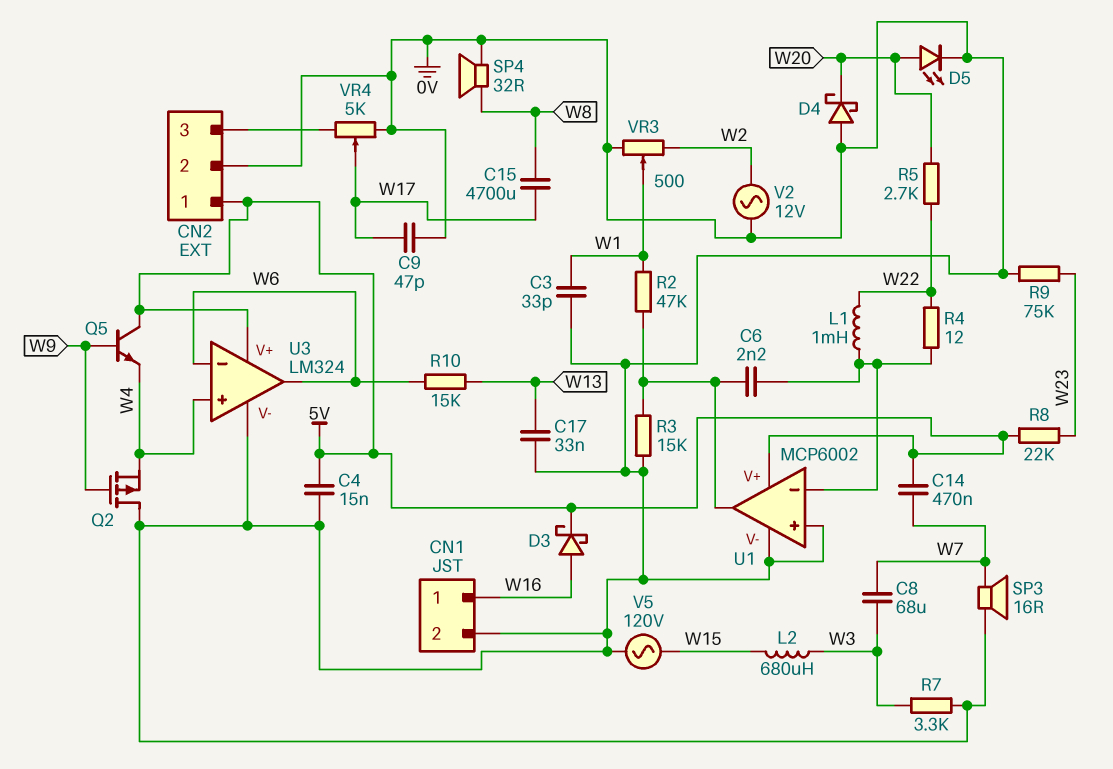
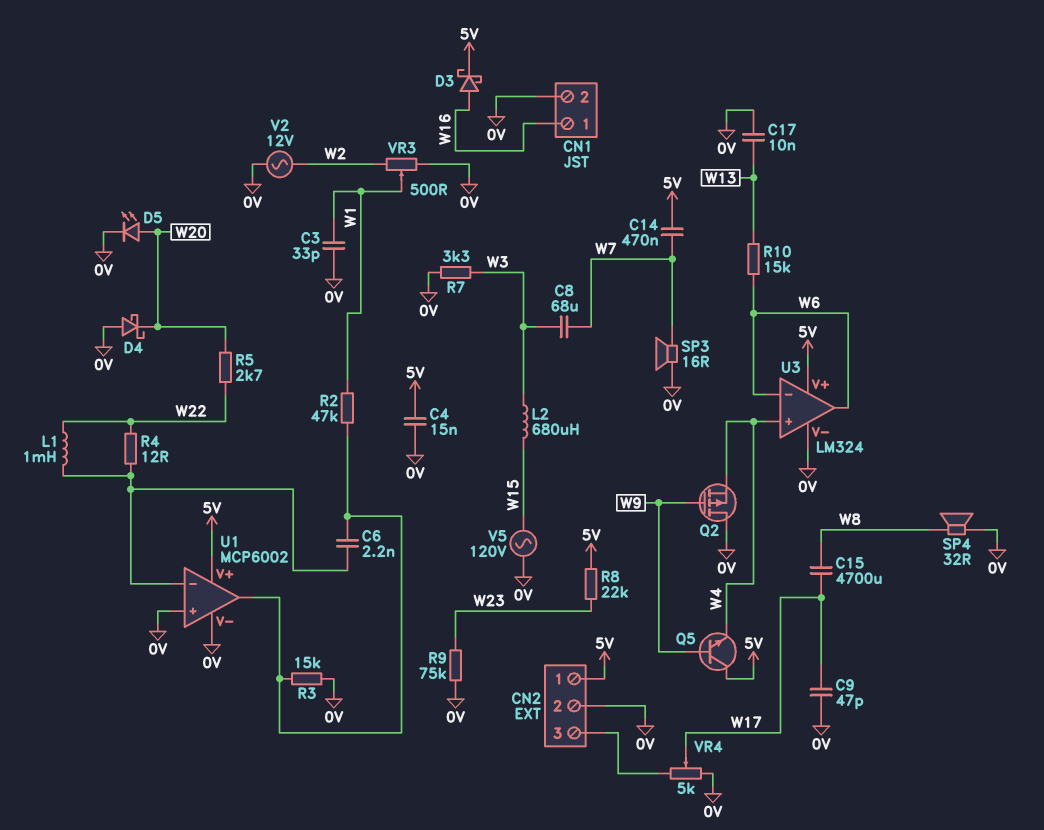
C17: 33nF (0V, W13) -> 10nF (0V, W13)

